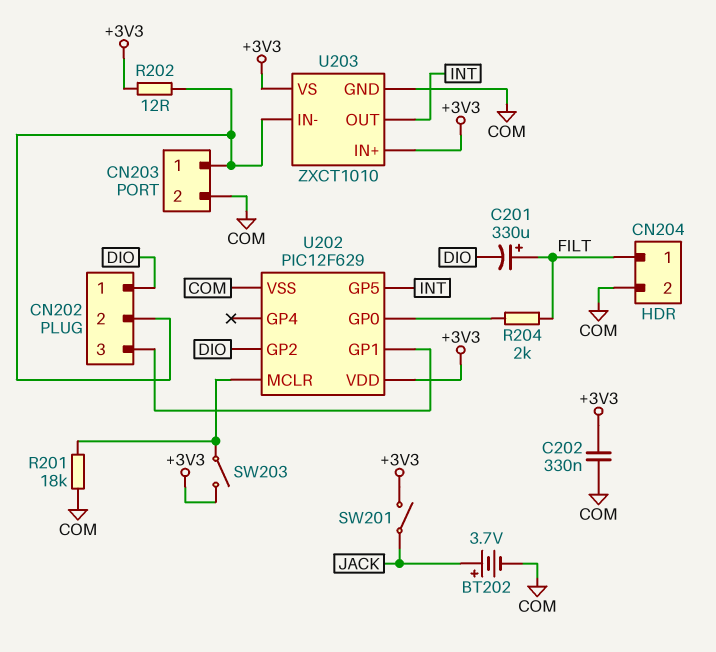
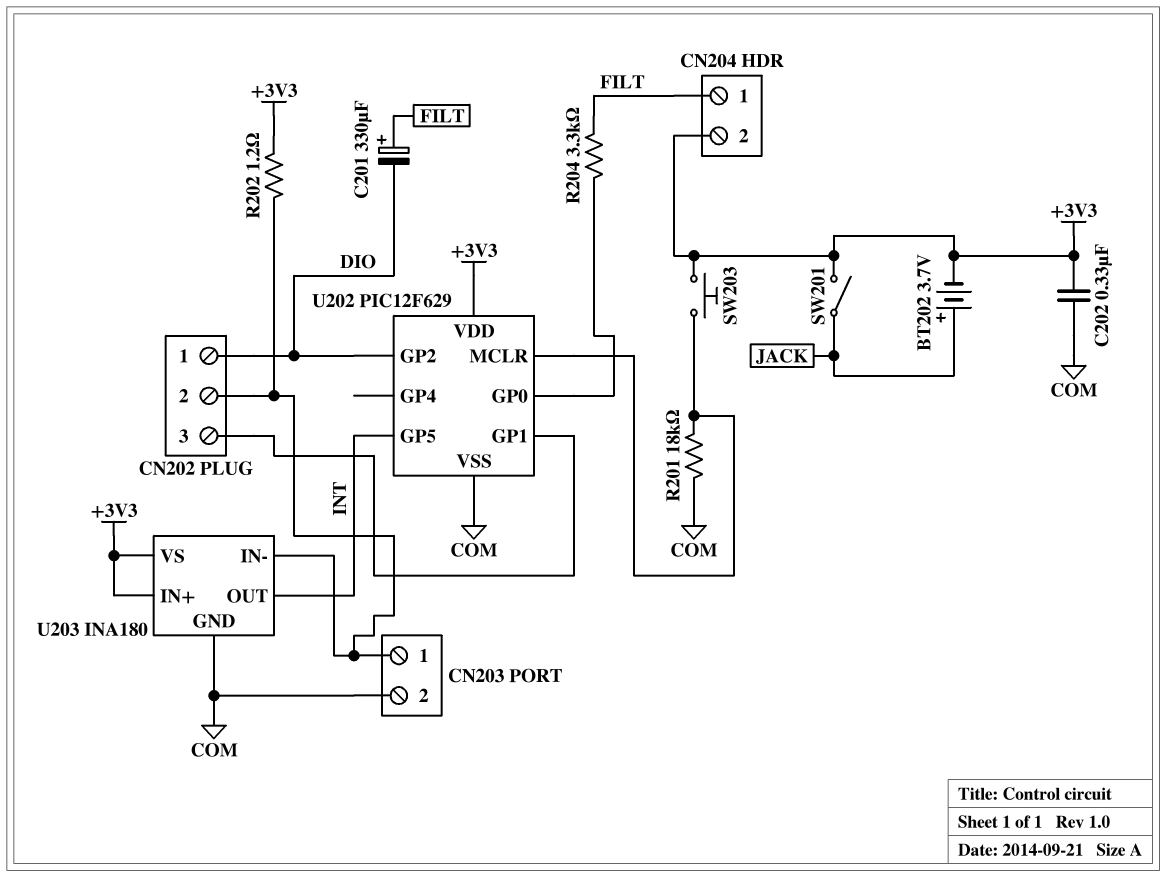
BT202: 3.7V (plus JACK, minus COM) -> 3.7V (plus JACK, minus +3V3)
CN204 pin 2: COM -> +3V3
R202: 12 (+3V3, CN202/2) -> 1.2 (+3V3, CN202/2)
R204: 2k (FILT, U202/GP0) -> 3.3k (FILT, U202/GP0)
SW203: switch (+3V3, U202/MCLR) -> button (+3V3, U202/MCLR)
U203: ZXCT1010 -> INA180

